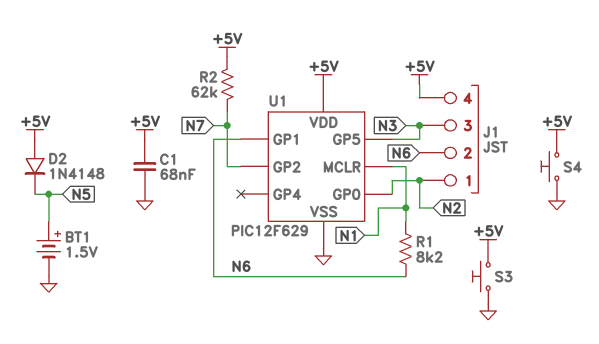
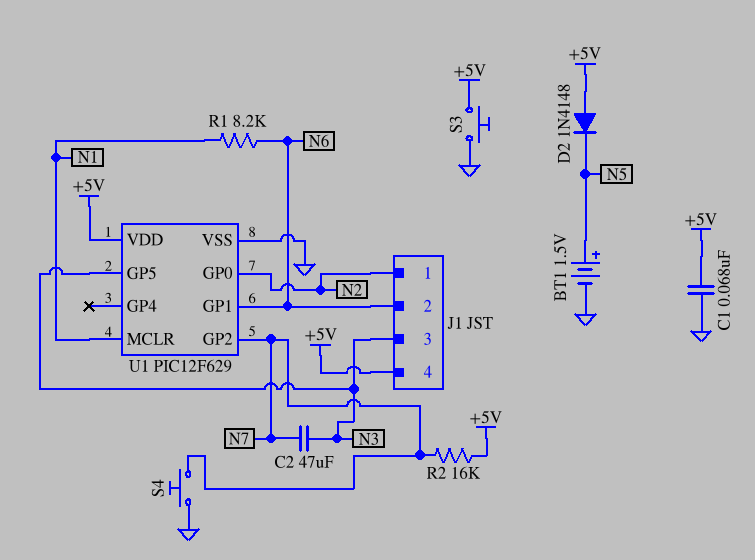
C2: none -> 47uF (N3, N7)
R2: 62k (+5V, N7) -> 16k (+5V, N7)
S4: button (+5V, GND) -> button (GND, N7)

